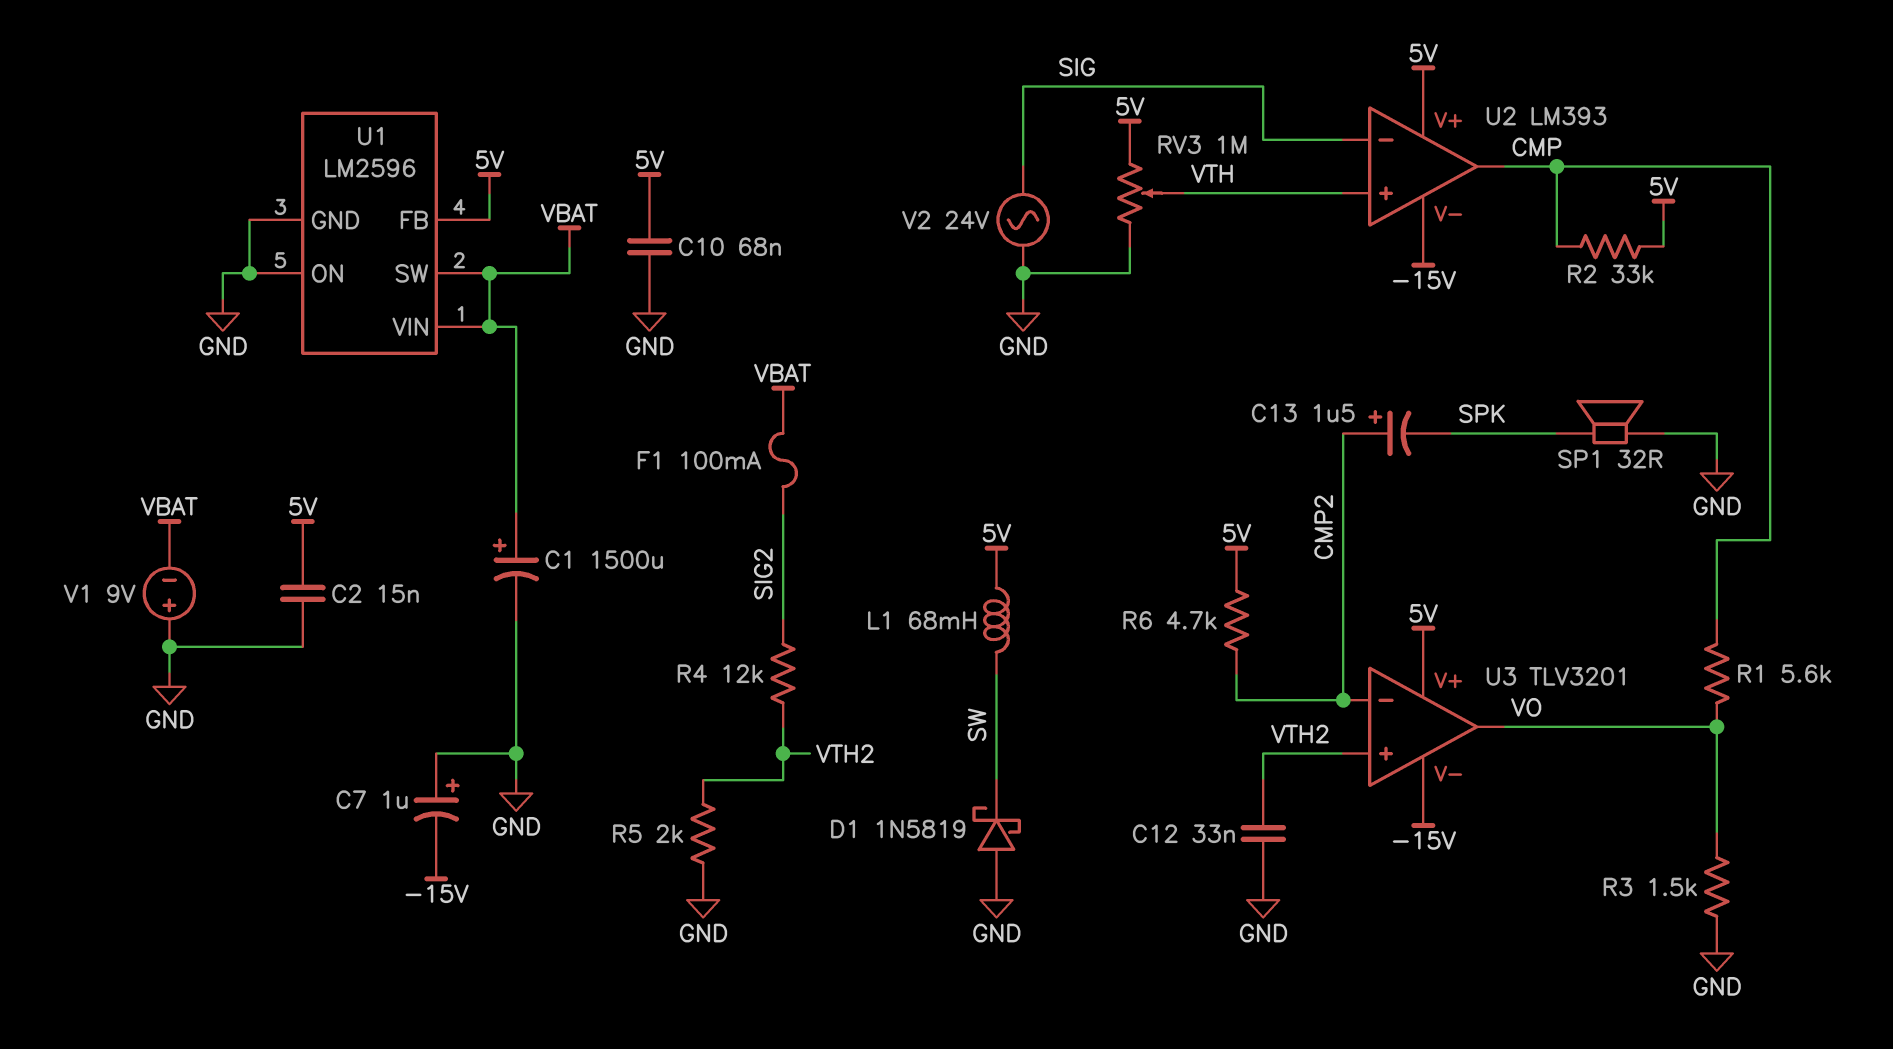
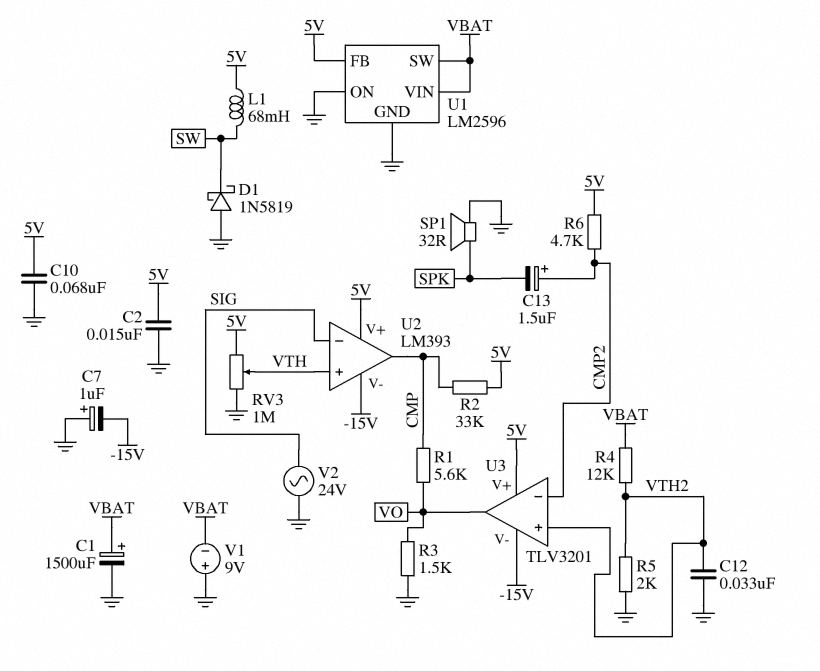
F1: 100mA (SIG2, VBAT) -> none
R4: 12k (SIG2, VTH2) -> 12k (VBAT, VTH2)

